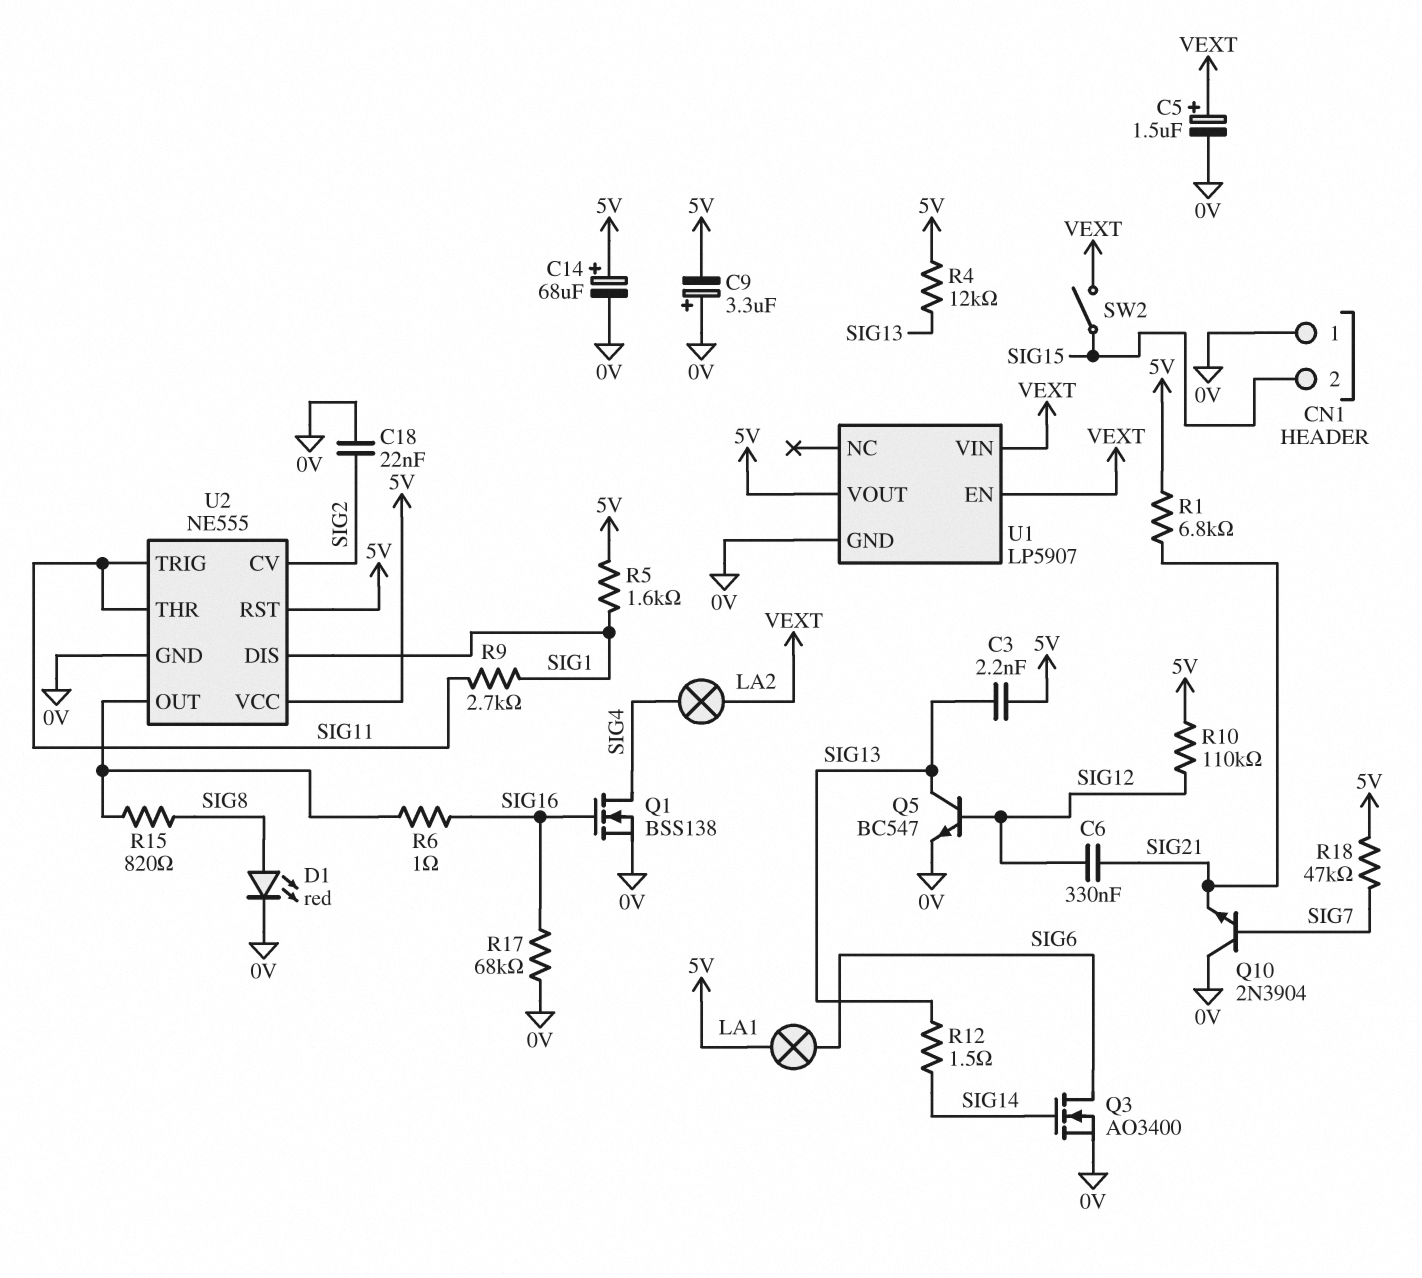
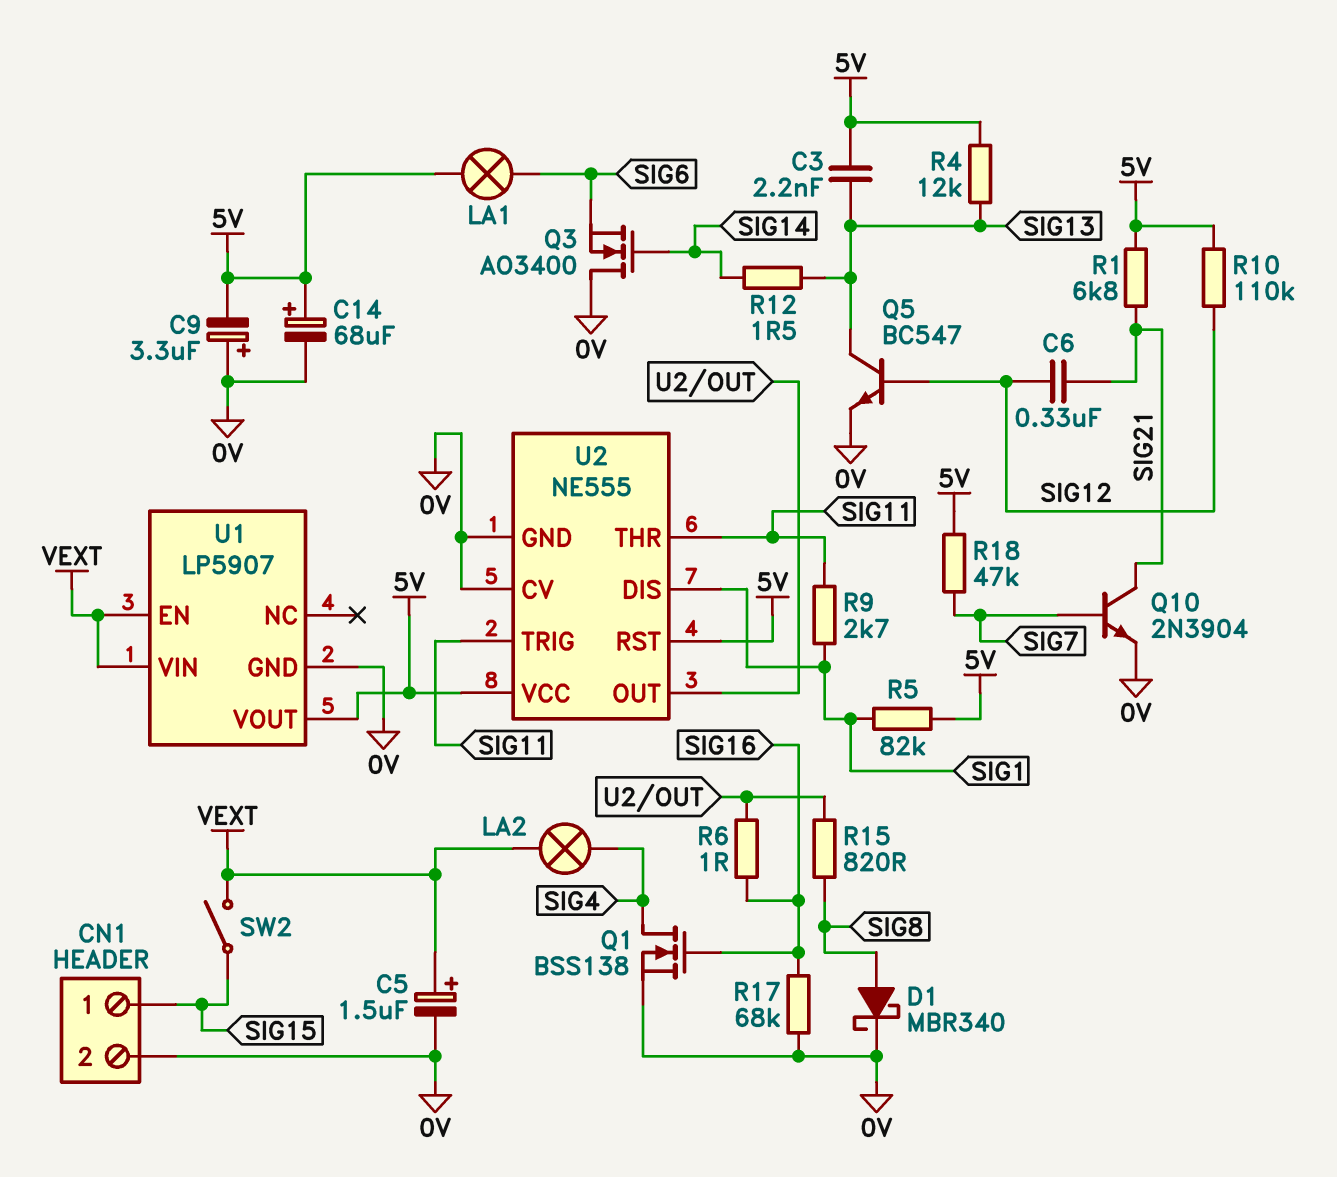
C18: 22nF (0V, SIG2) -> none
CN1 pin 1: 0V -> SIG15
CN1 pin 2: SIG15 -> 0V
D1: LED red (A SIG8, K 0V) -> schottky MBR340 (A SIG8, K 0V)
Q3: NMOS AO3400 (G SIG14, D SIG6, S 0V) -> NMOS AO3400 (G SIG14, D 0V, S SIG6)
Q10: NPN 2N3904 (B SIG7, C 0V, E SIG21) -> NPN 2N3904 (B SIG7, C SIG21, E 0V)
R5: 1.6k (5V, SIG1) -> 82k (5V, SIG1)
U2 pin CV: SIG2 -> 0V

